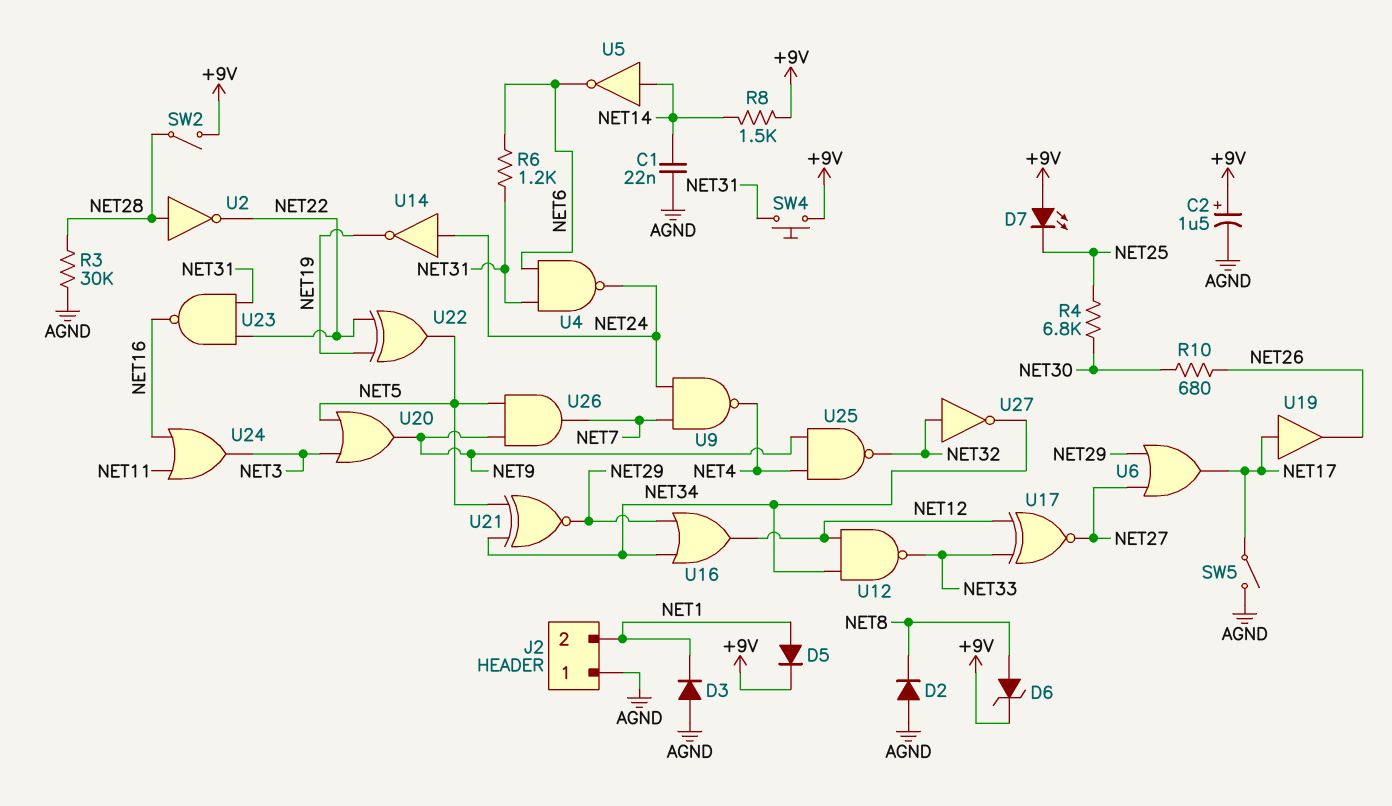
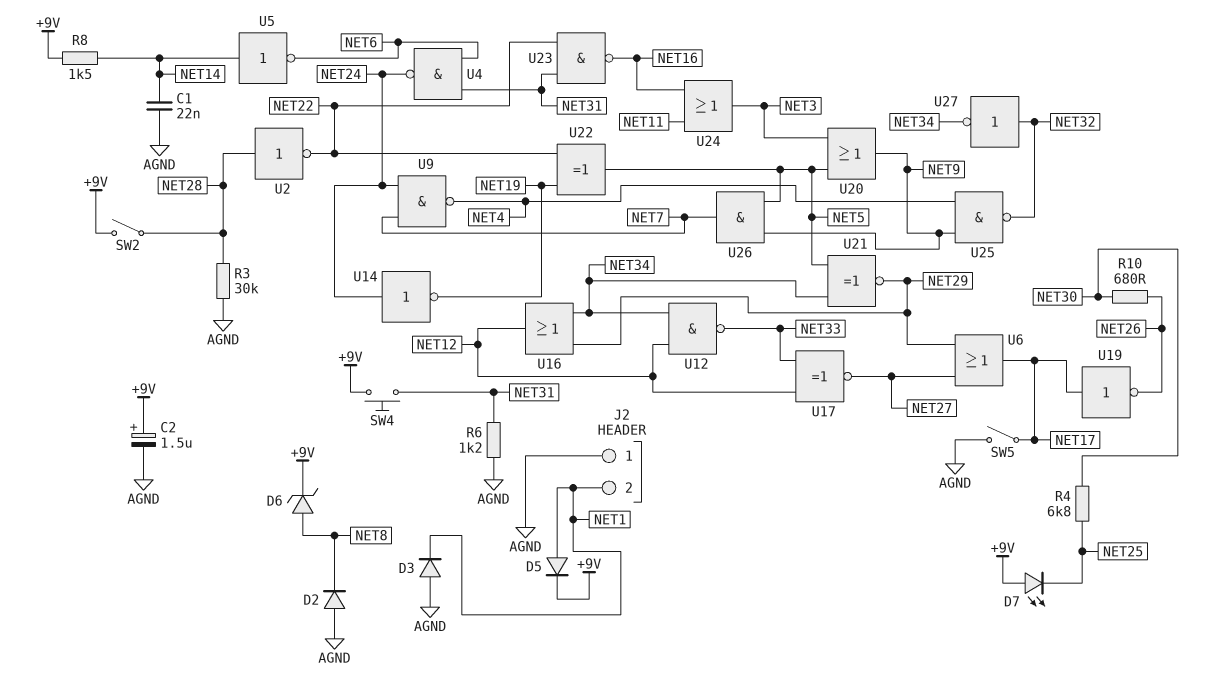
R6: 1.2k (NET6, NET31) -> 1.2k (AGND, NET31)
U19: buffer (in NET17, out NET26) -> NOT (in NET17, out NET26)

